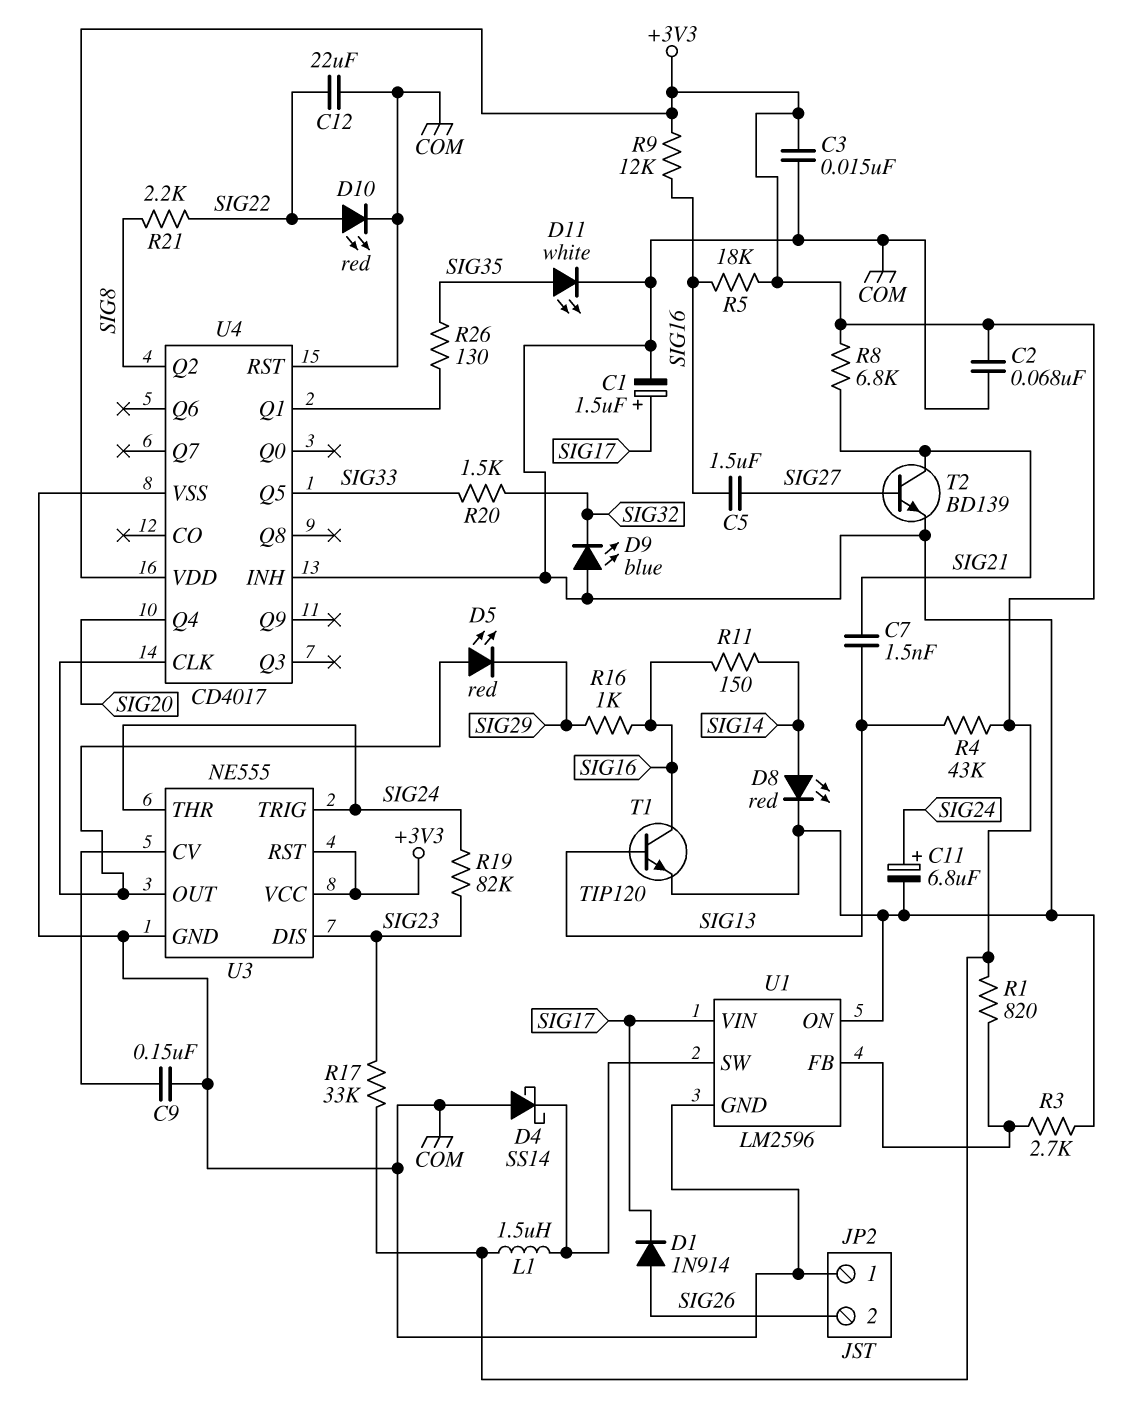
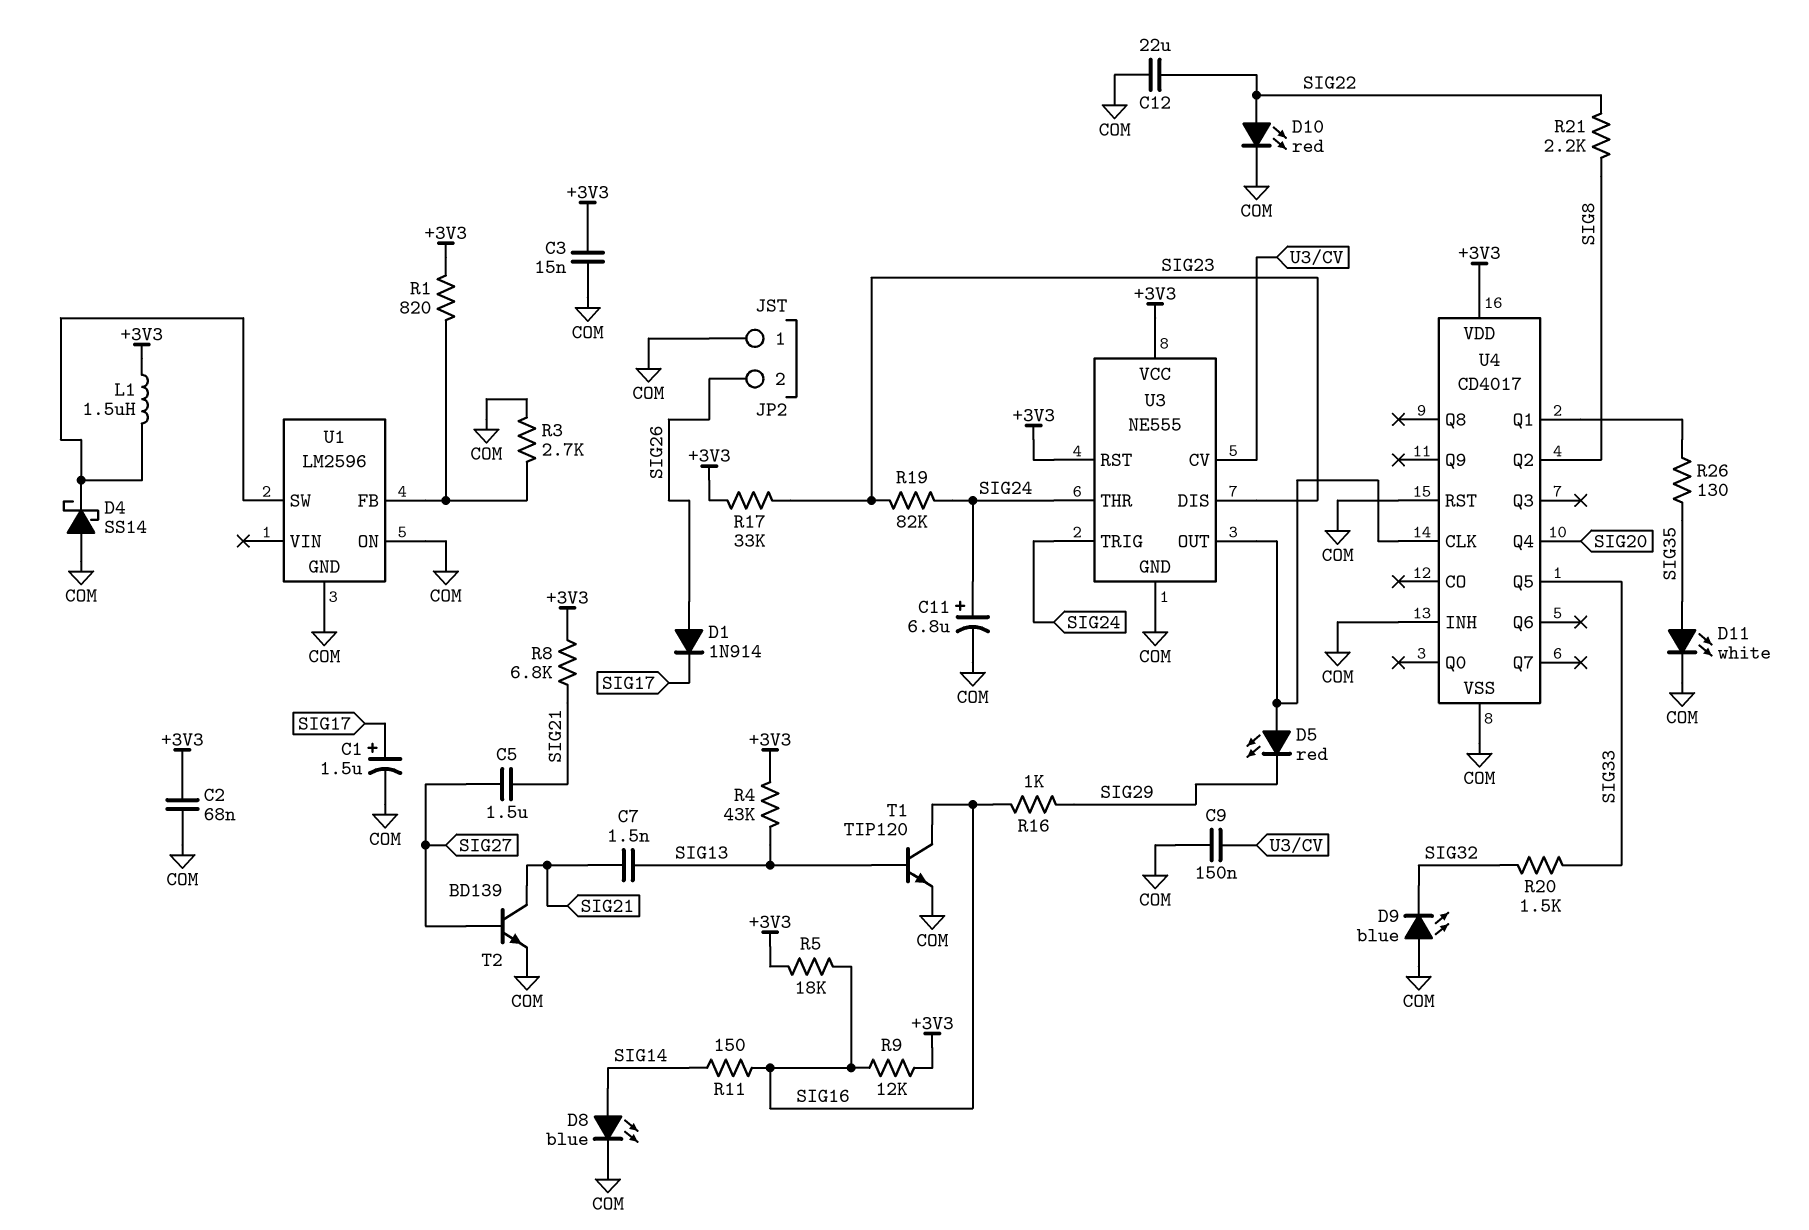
C5: 1.5uF (SIG16, SIG27) -> 1.5uF (SIG21, SIG27)
D8: LED red (A SIG14, K COM) -> LED blue (A SIG14, K COM)
U1 pin VIN: SIG17 -> none

